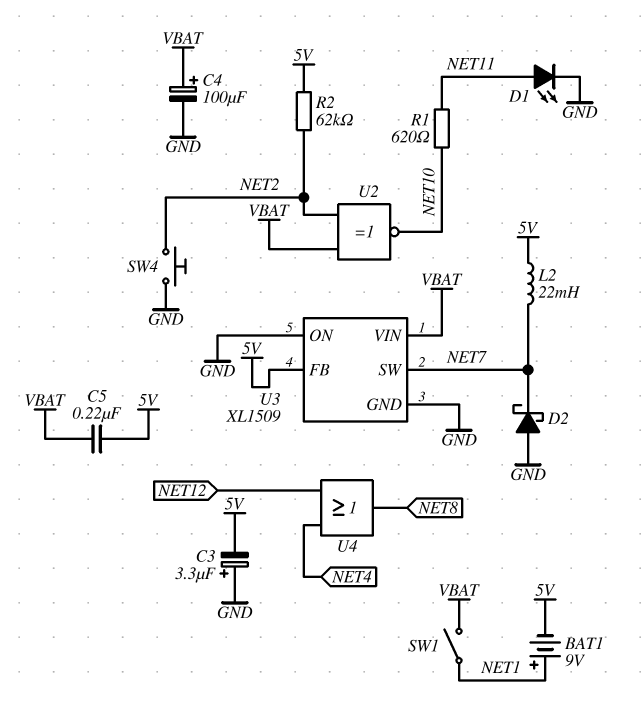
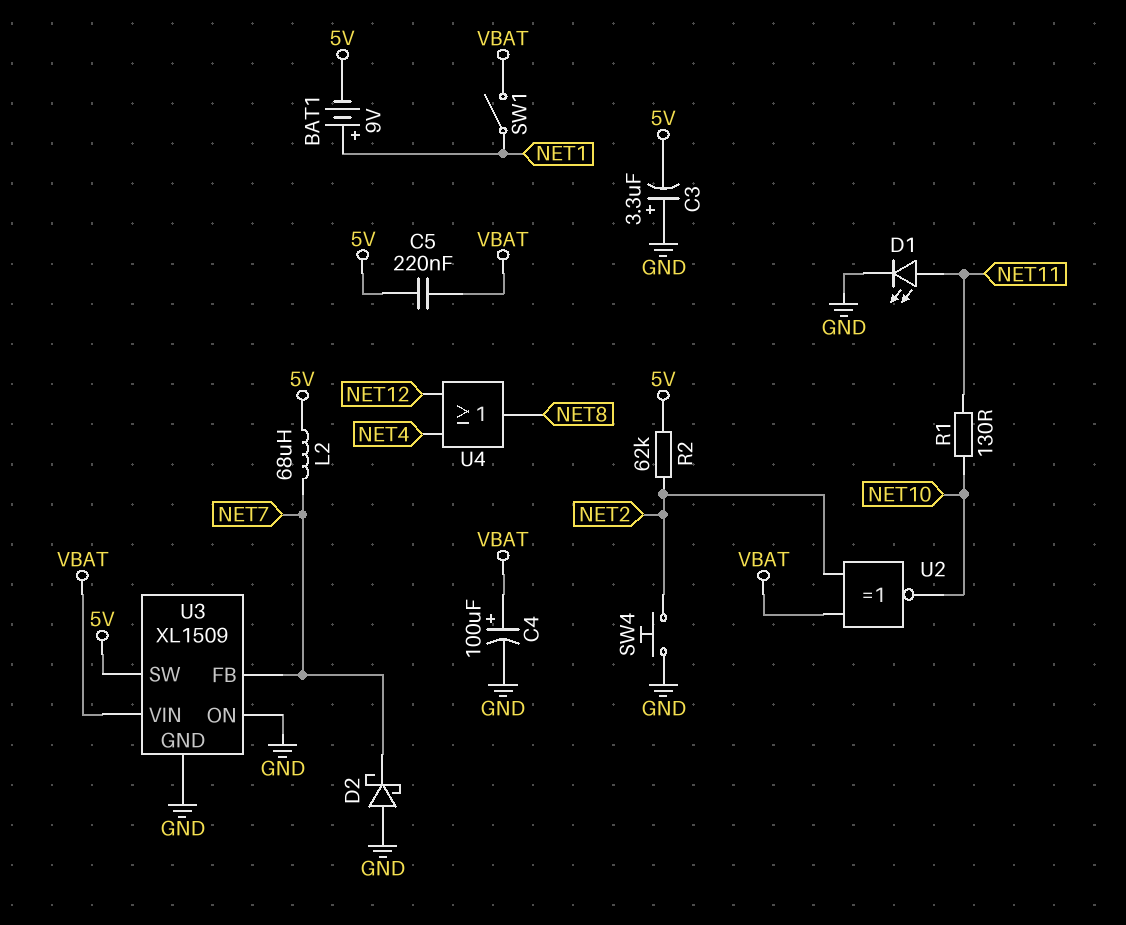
L2: 22mH (5V, NET7) -> 68uH (5V, NET7)
R1: 620 (NET10, NET11) -> 130 (NET10, NET11)
U3 pin FB: 5V -> NET7
U3 pin SW: NET7 -> 5V

